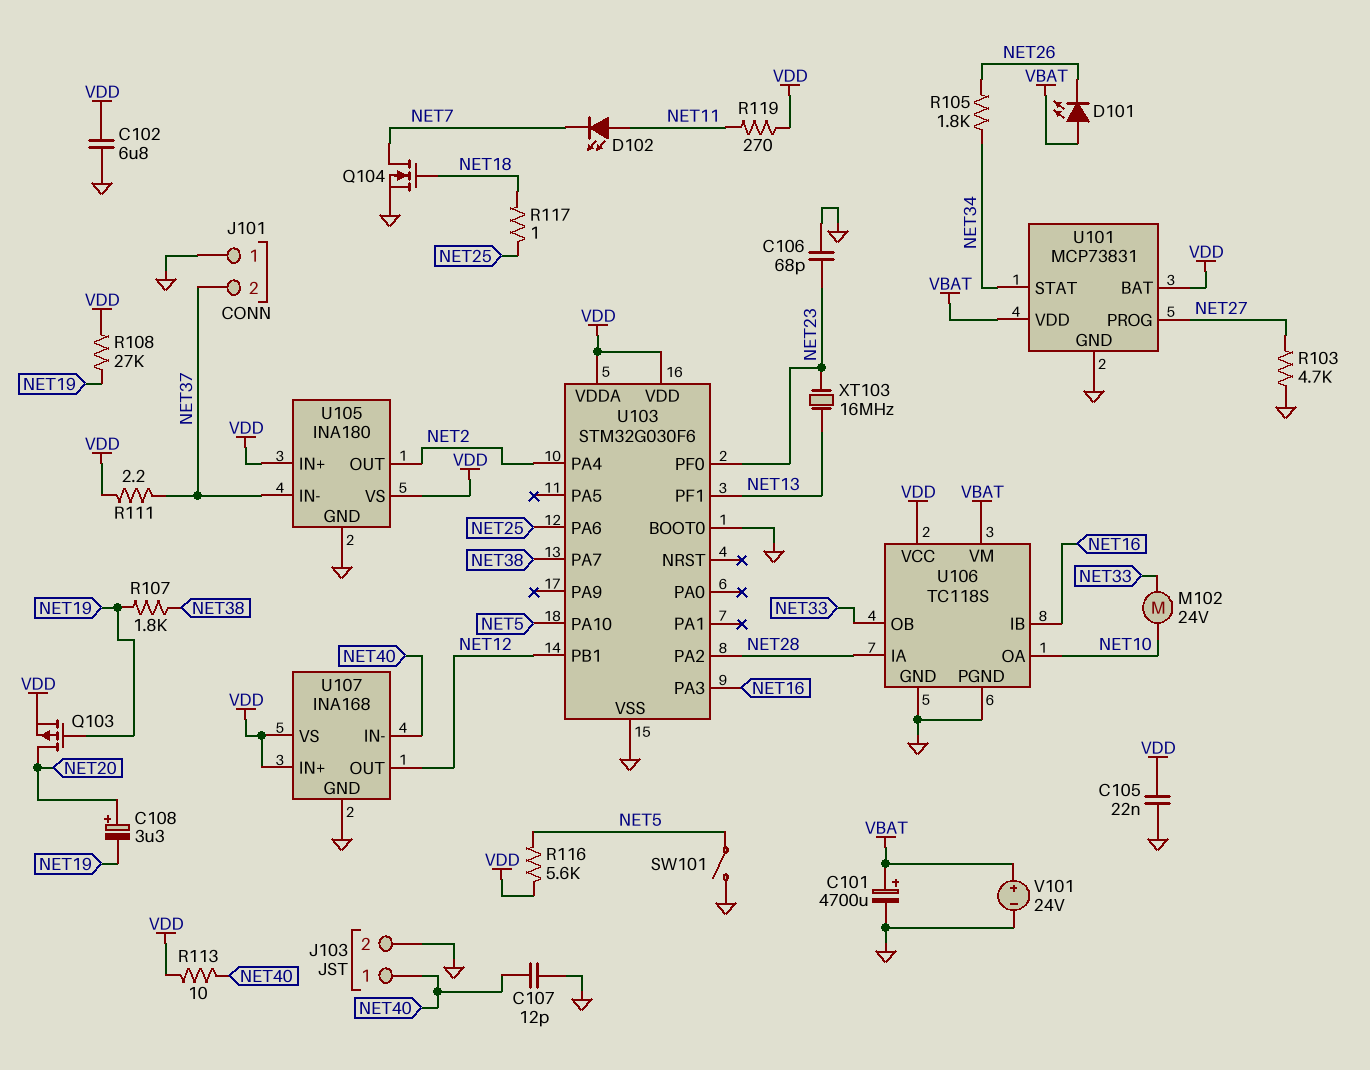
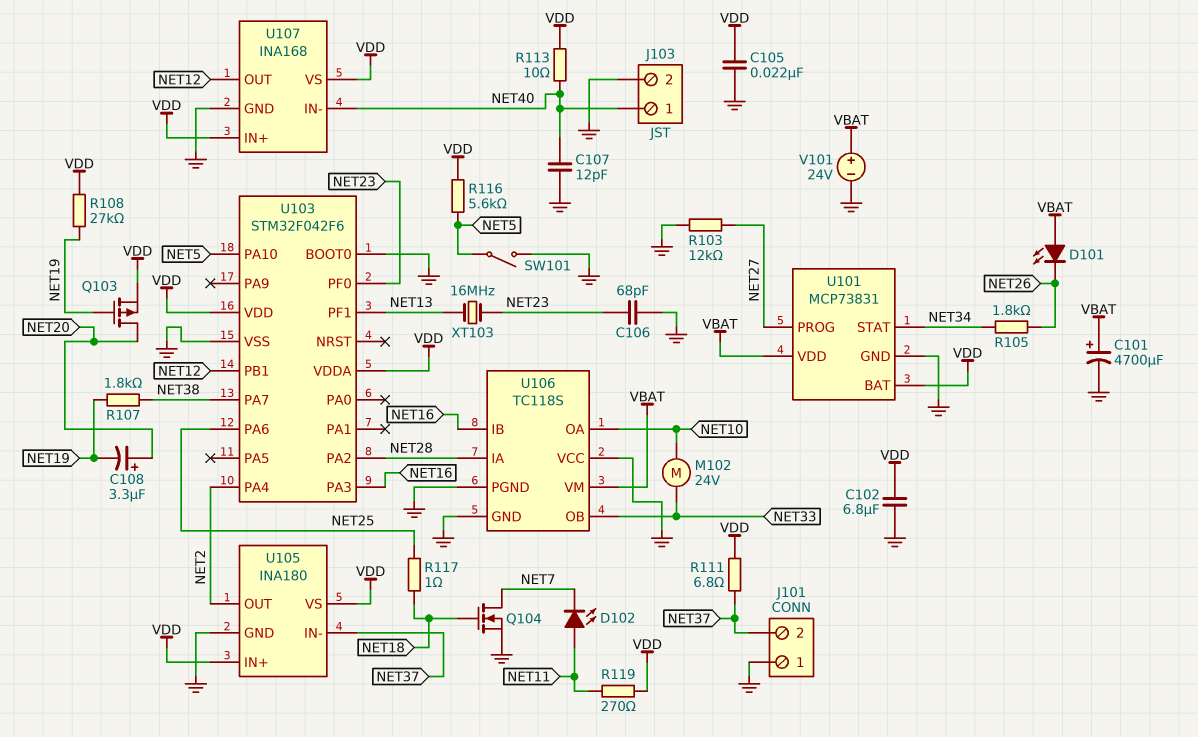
R103: 4.7k (GND, NET27) -> 12k (GND, NET27)
R111: 2.2 (NET37, VDD) -> 6.8 (NET37, VDD)
U103: STM32G030F6 -> STM32F042F6
U106 pin VCC: VDD -> GND

